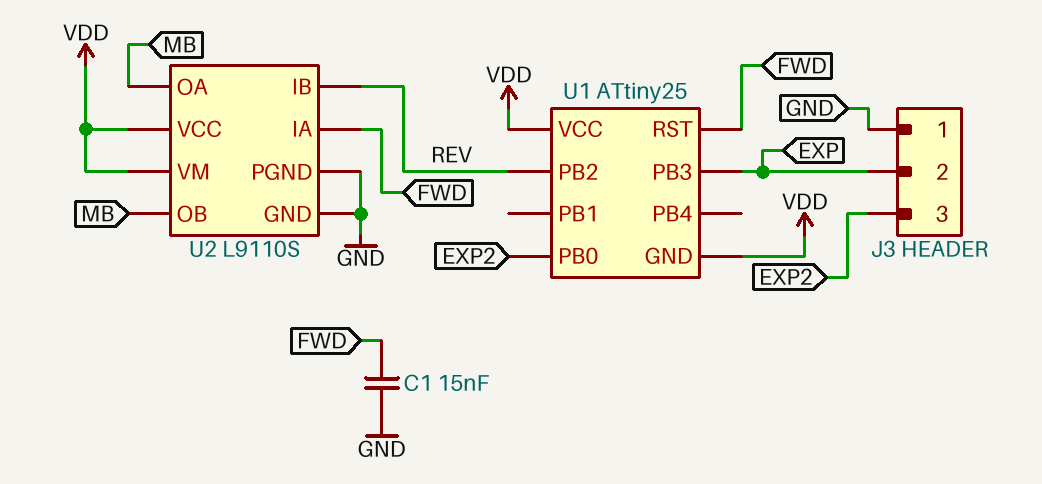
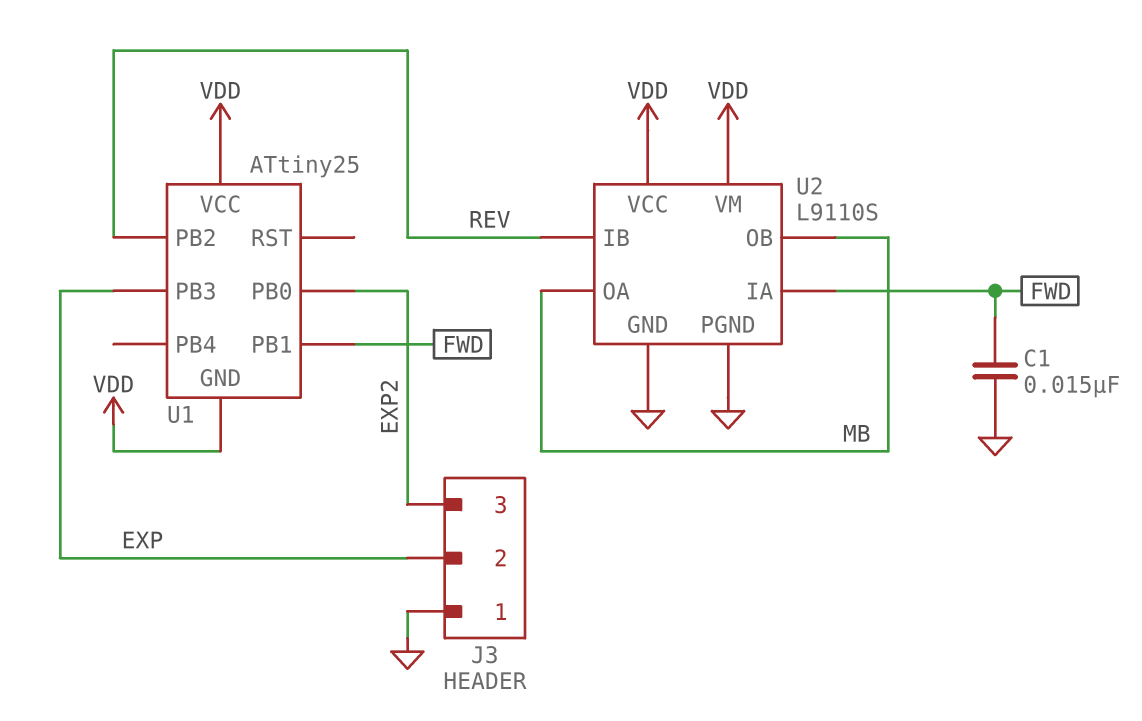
U1 pin PB1: none -> FWD
U1 pin RST: FWD -> none

